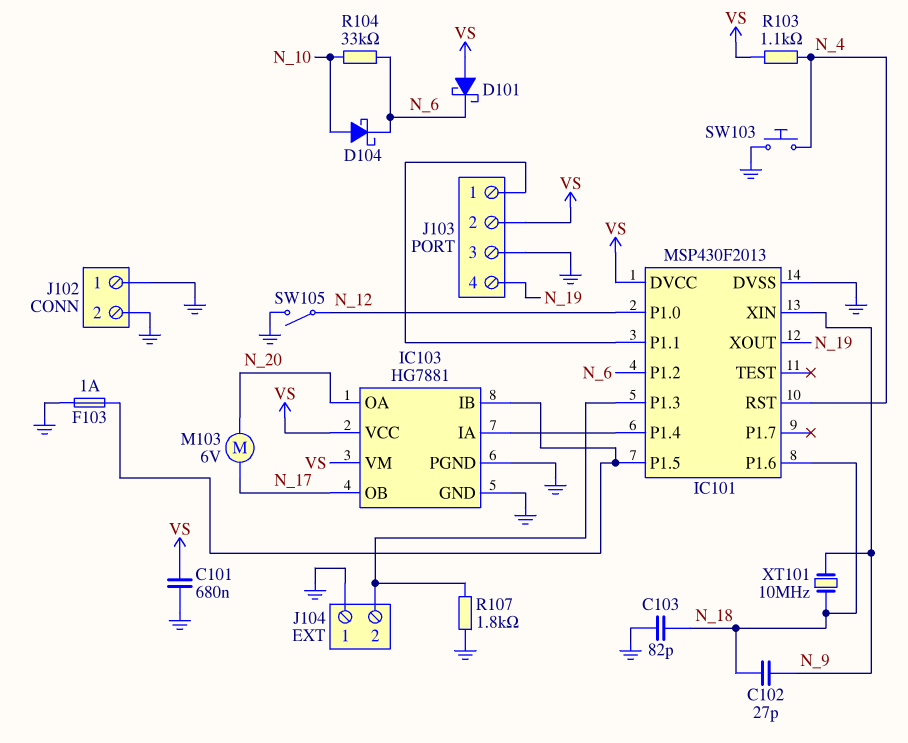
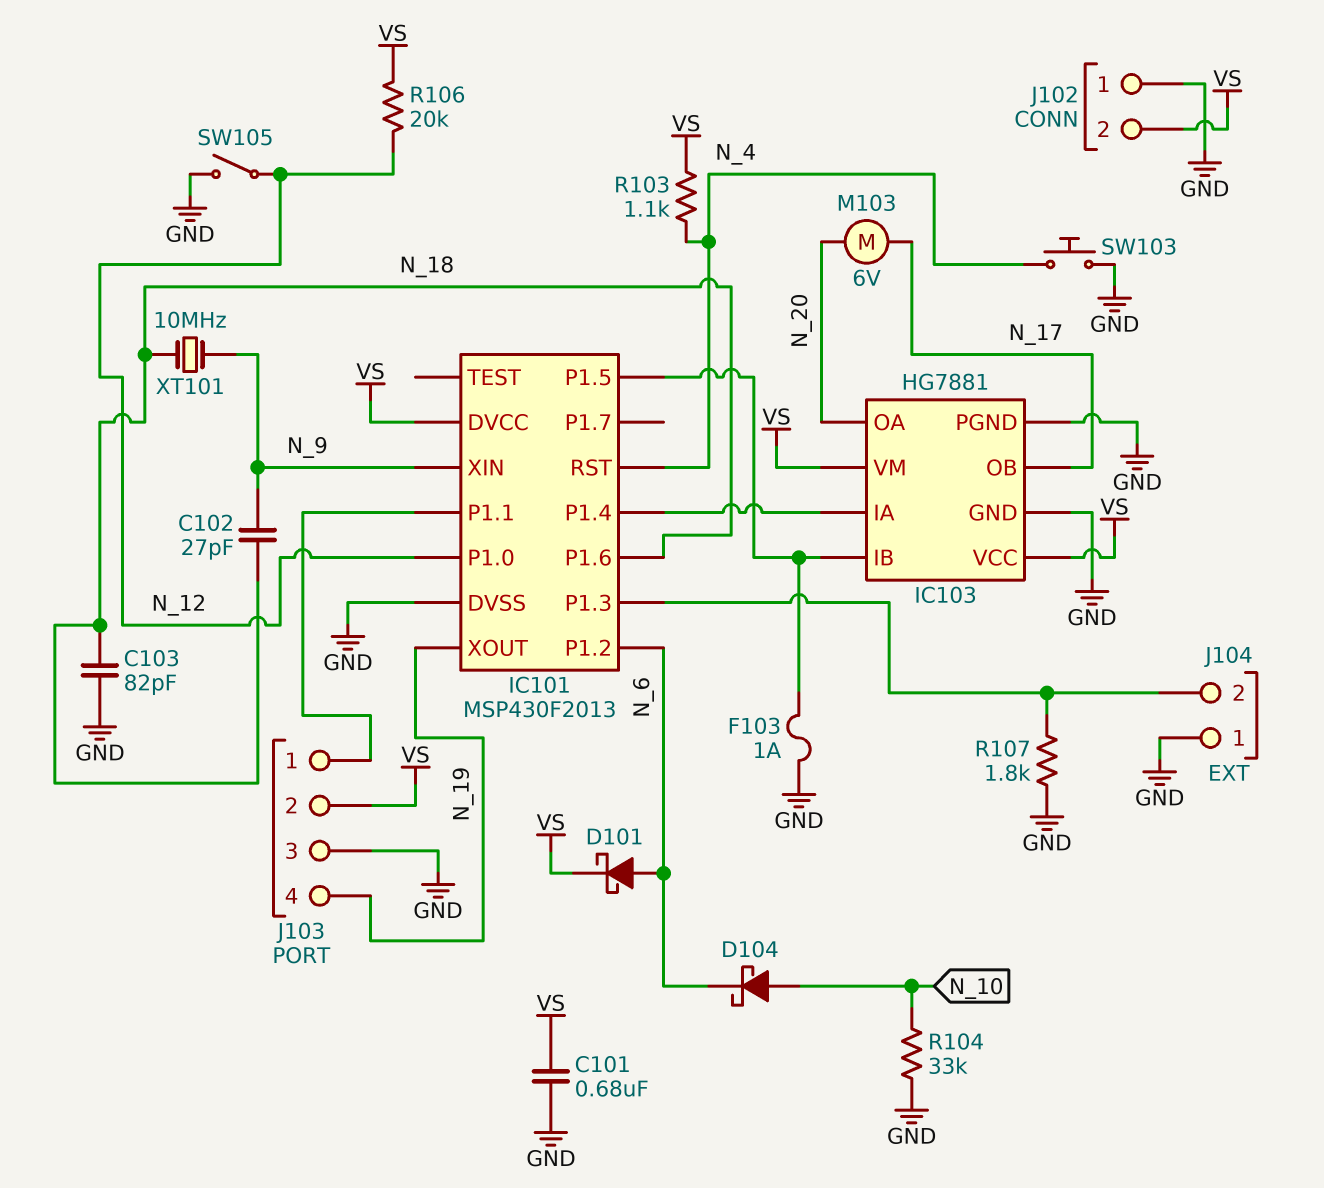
D101: schottky (A VS, K N_6) -> schottky (A N_6, K VS)
J102 pin 2: GND -> VS
R104: 33k (N_6, N_10) -> 33k (GND, N_10)
R106: none -> 20k (N_12, VS)

